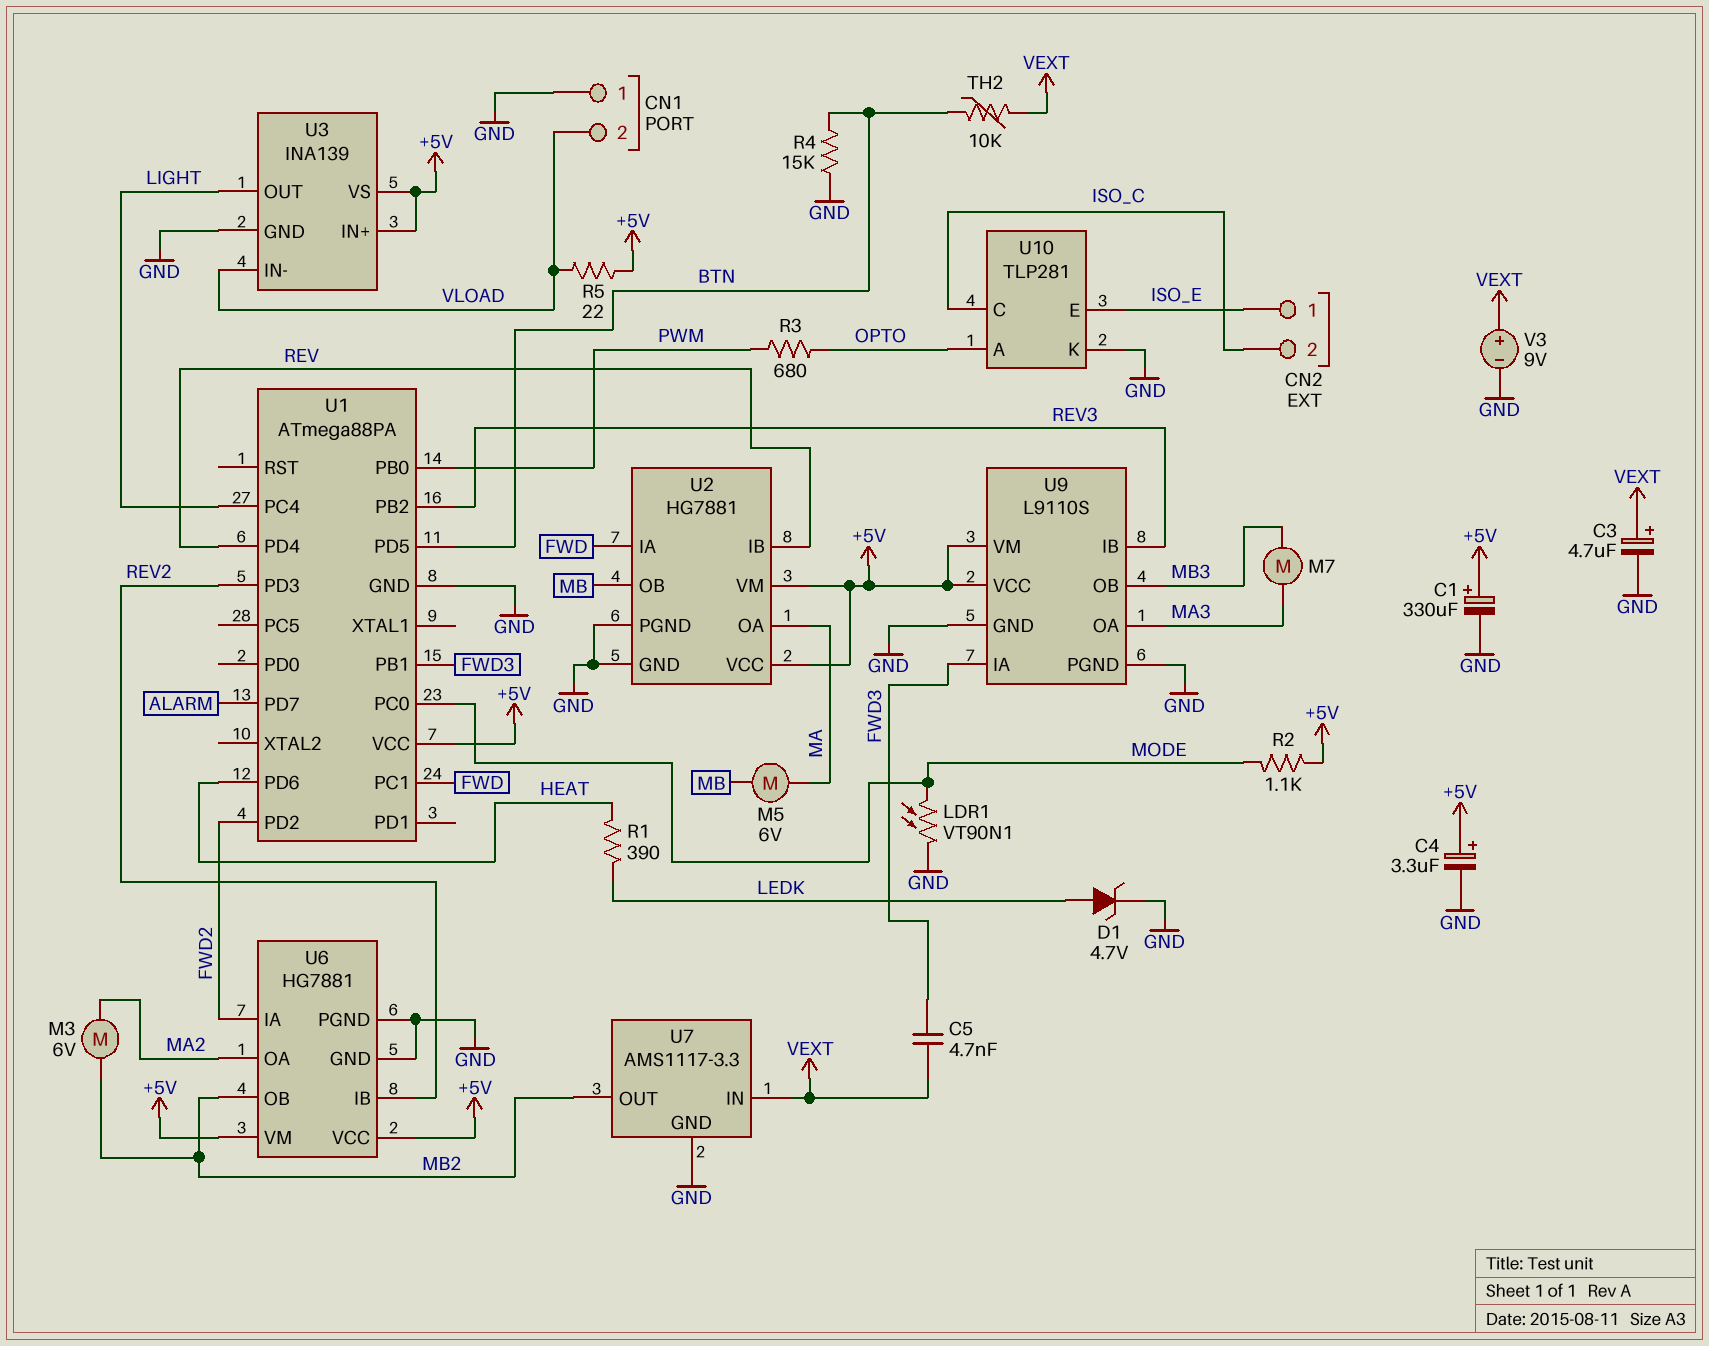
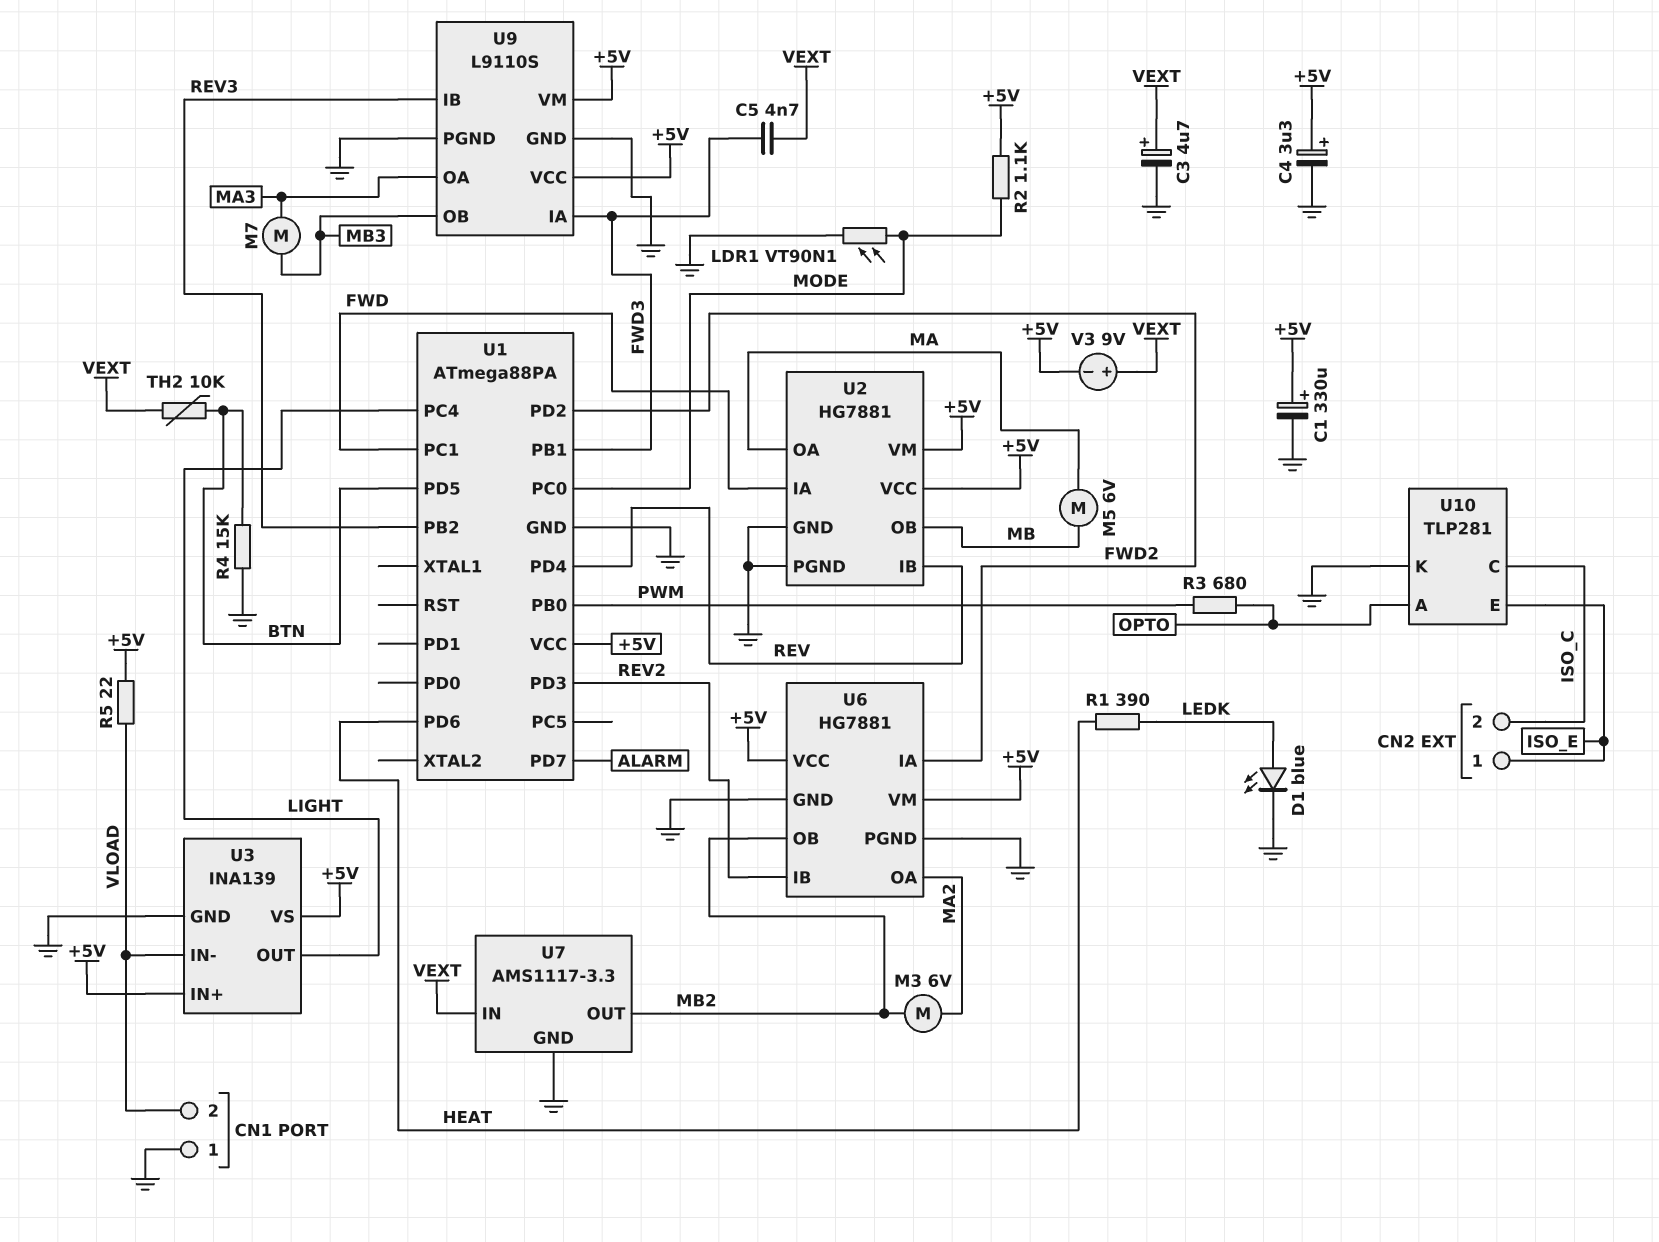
D1: zener 4.7V (A LEDK, K GND) -> LED blue (A LEDK, K GND)
V3: 9V (plus VEXT, minus GND) -> 9V (plus VEXT, minus +5V)

